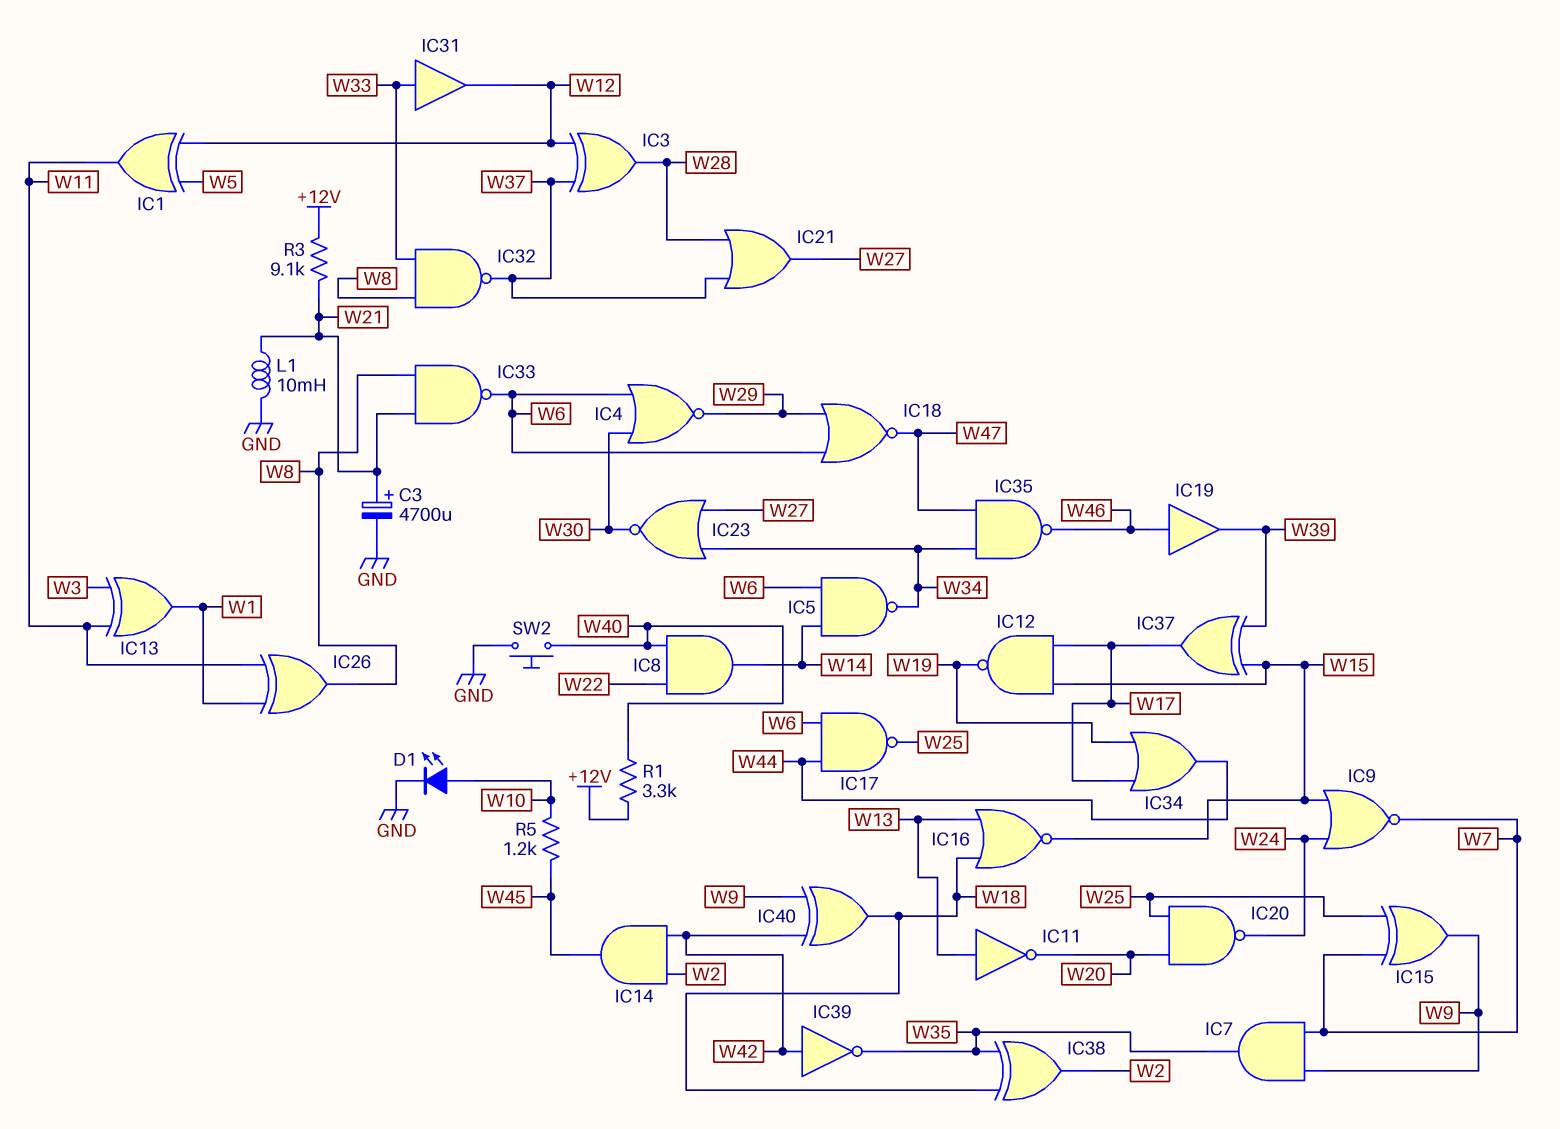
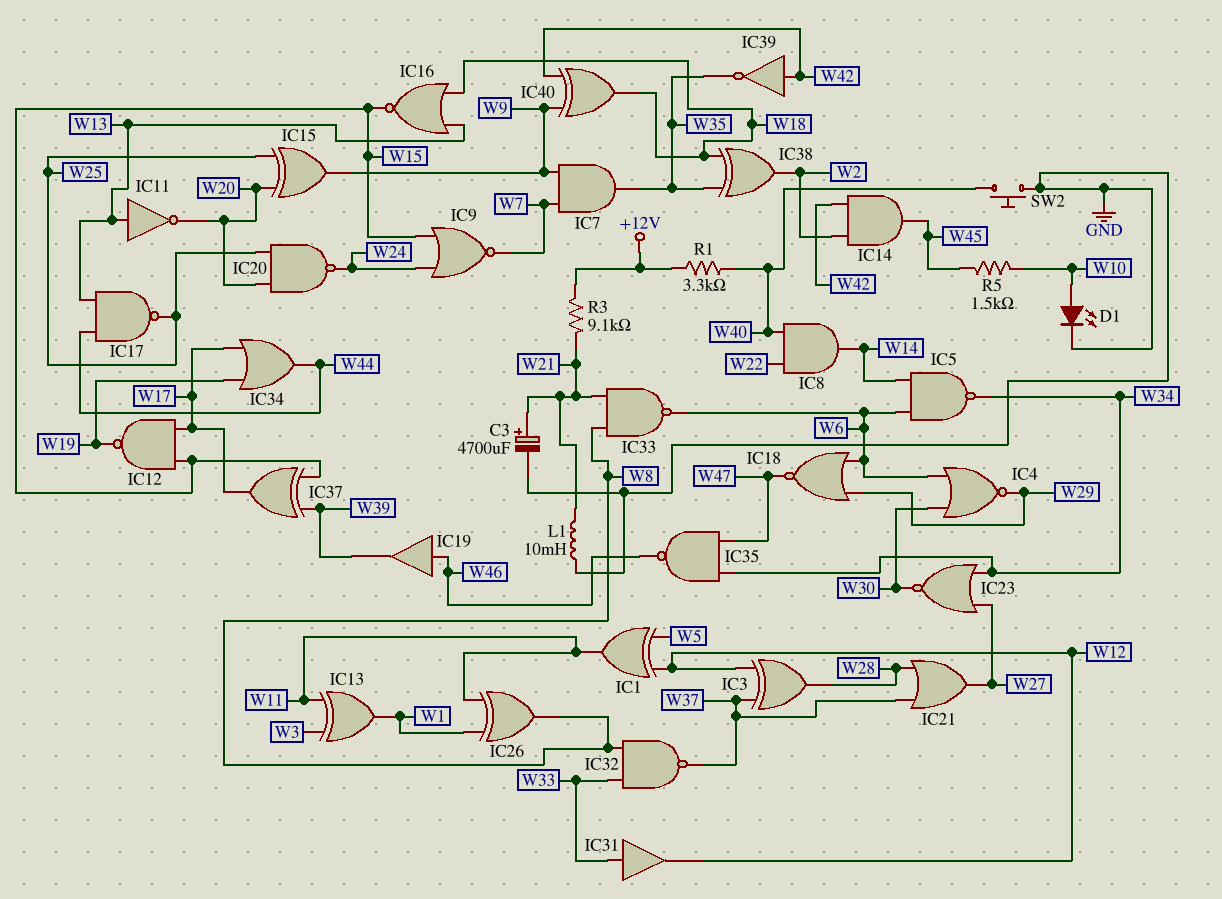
IC15: XOR (in W7, in W25, out W9) -> XOR (in W20, in W25, out W9)
IC17: NAND (in W6, in W44, out W25) -> NAND (in W13, in W44, out W25)
R5: 1.2k (W10, W45) -> 1.5k (W10, W45)

